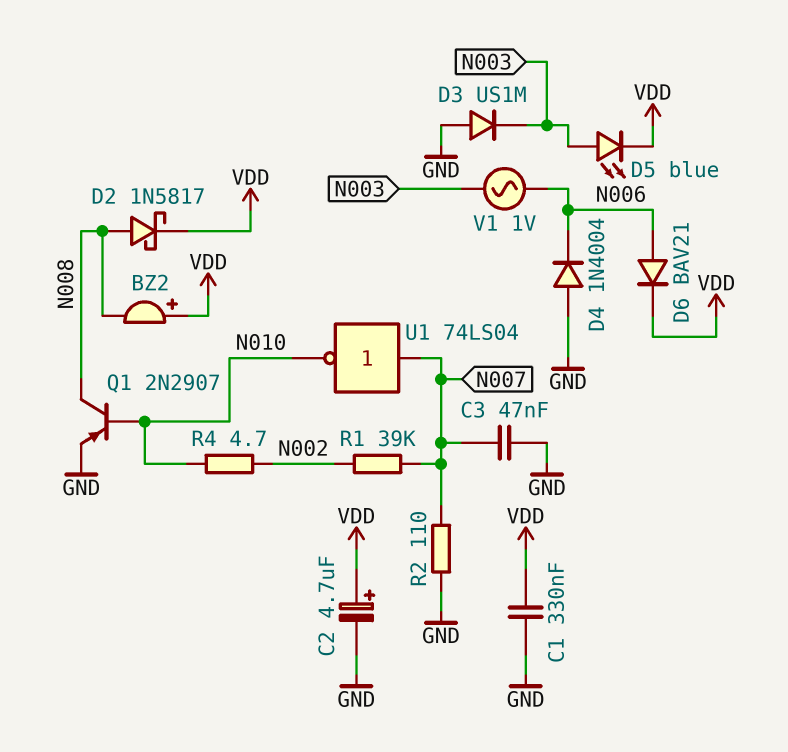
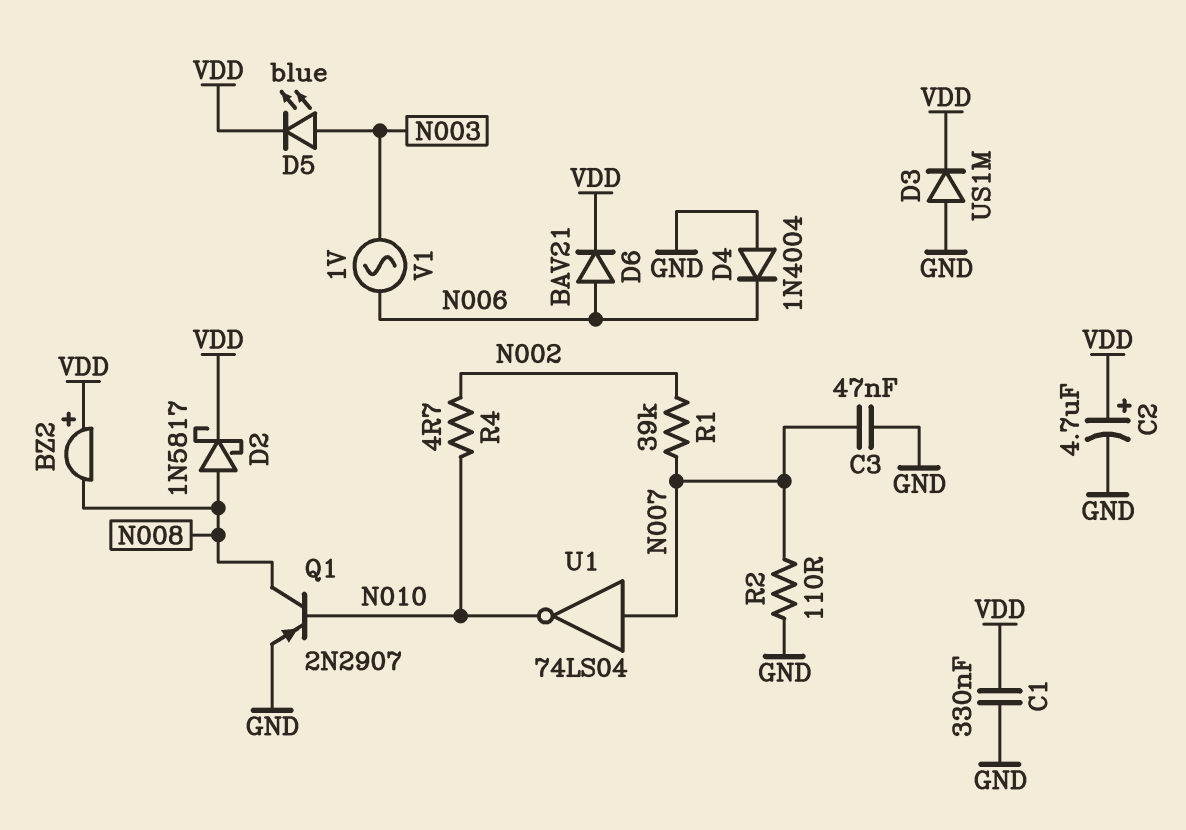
D3: diode US1M (A GND, K N003) -> diode US1M (A GND, K VDD)

